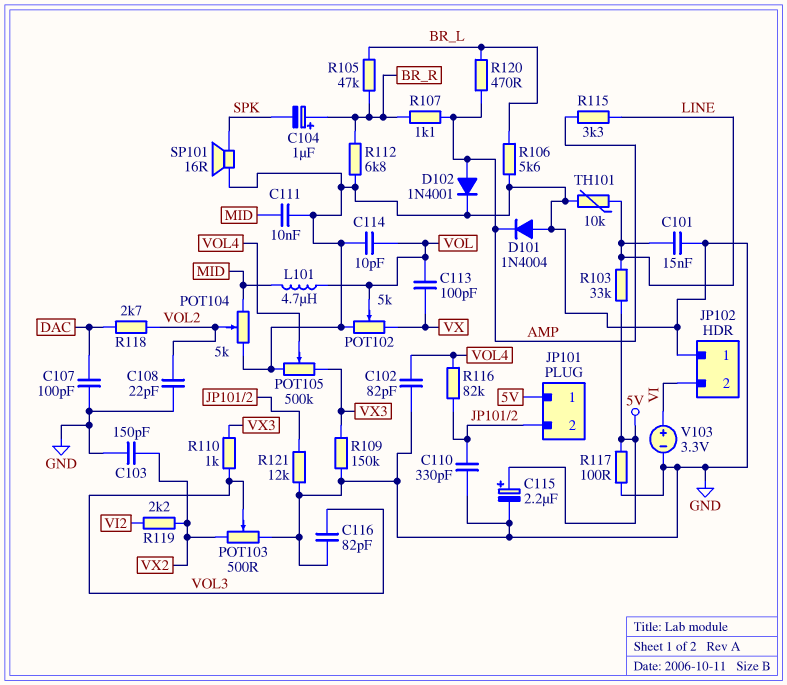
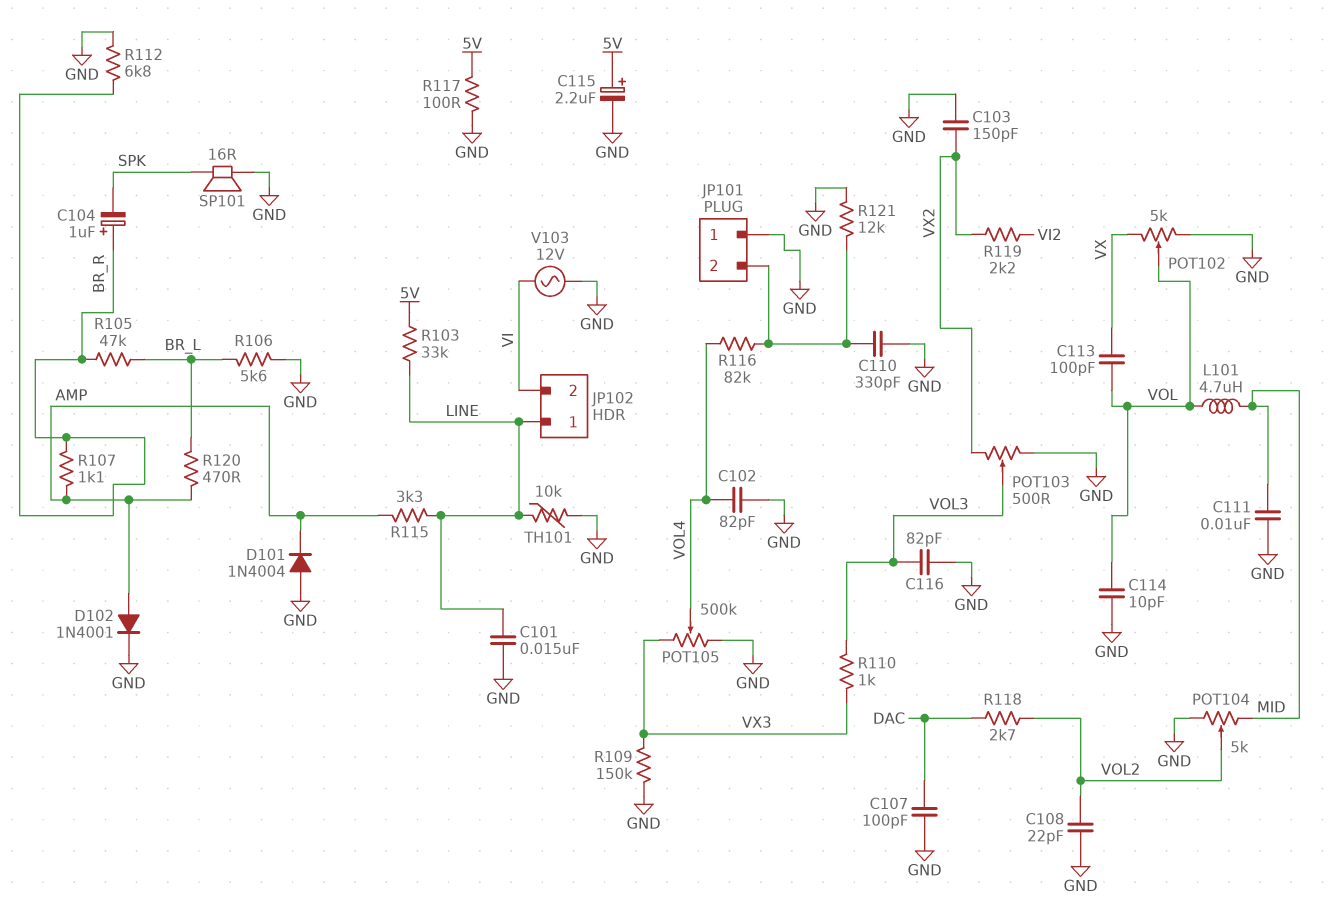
JP101 pin 1: 5V -> GND
JP102 pin 1: GND -> LINE
V103: 3.3V (plus VI, minus GND) -> AC 12V (GND, VI)

